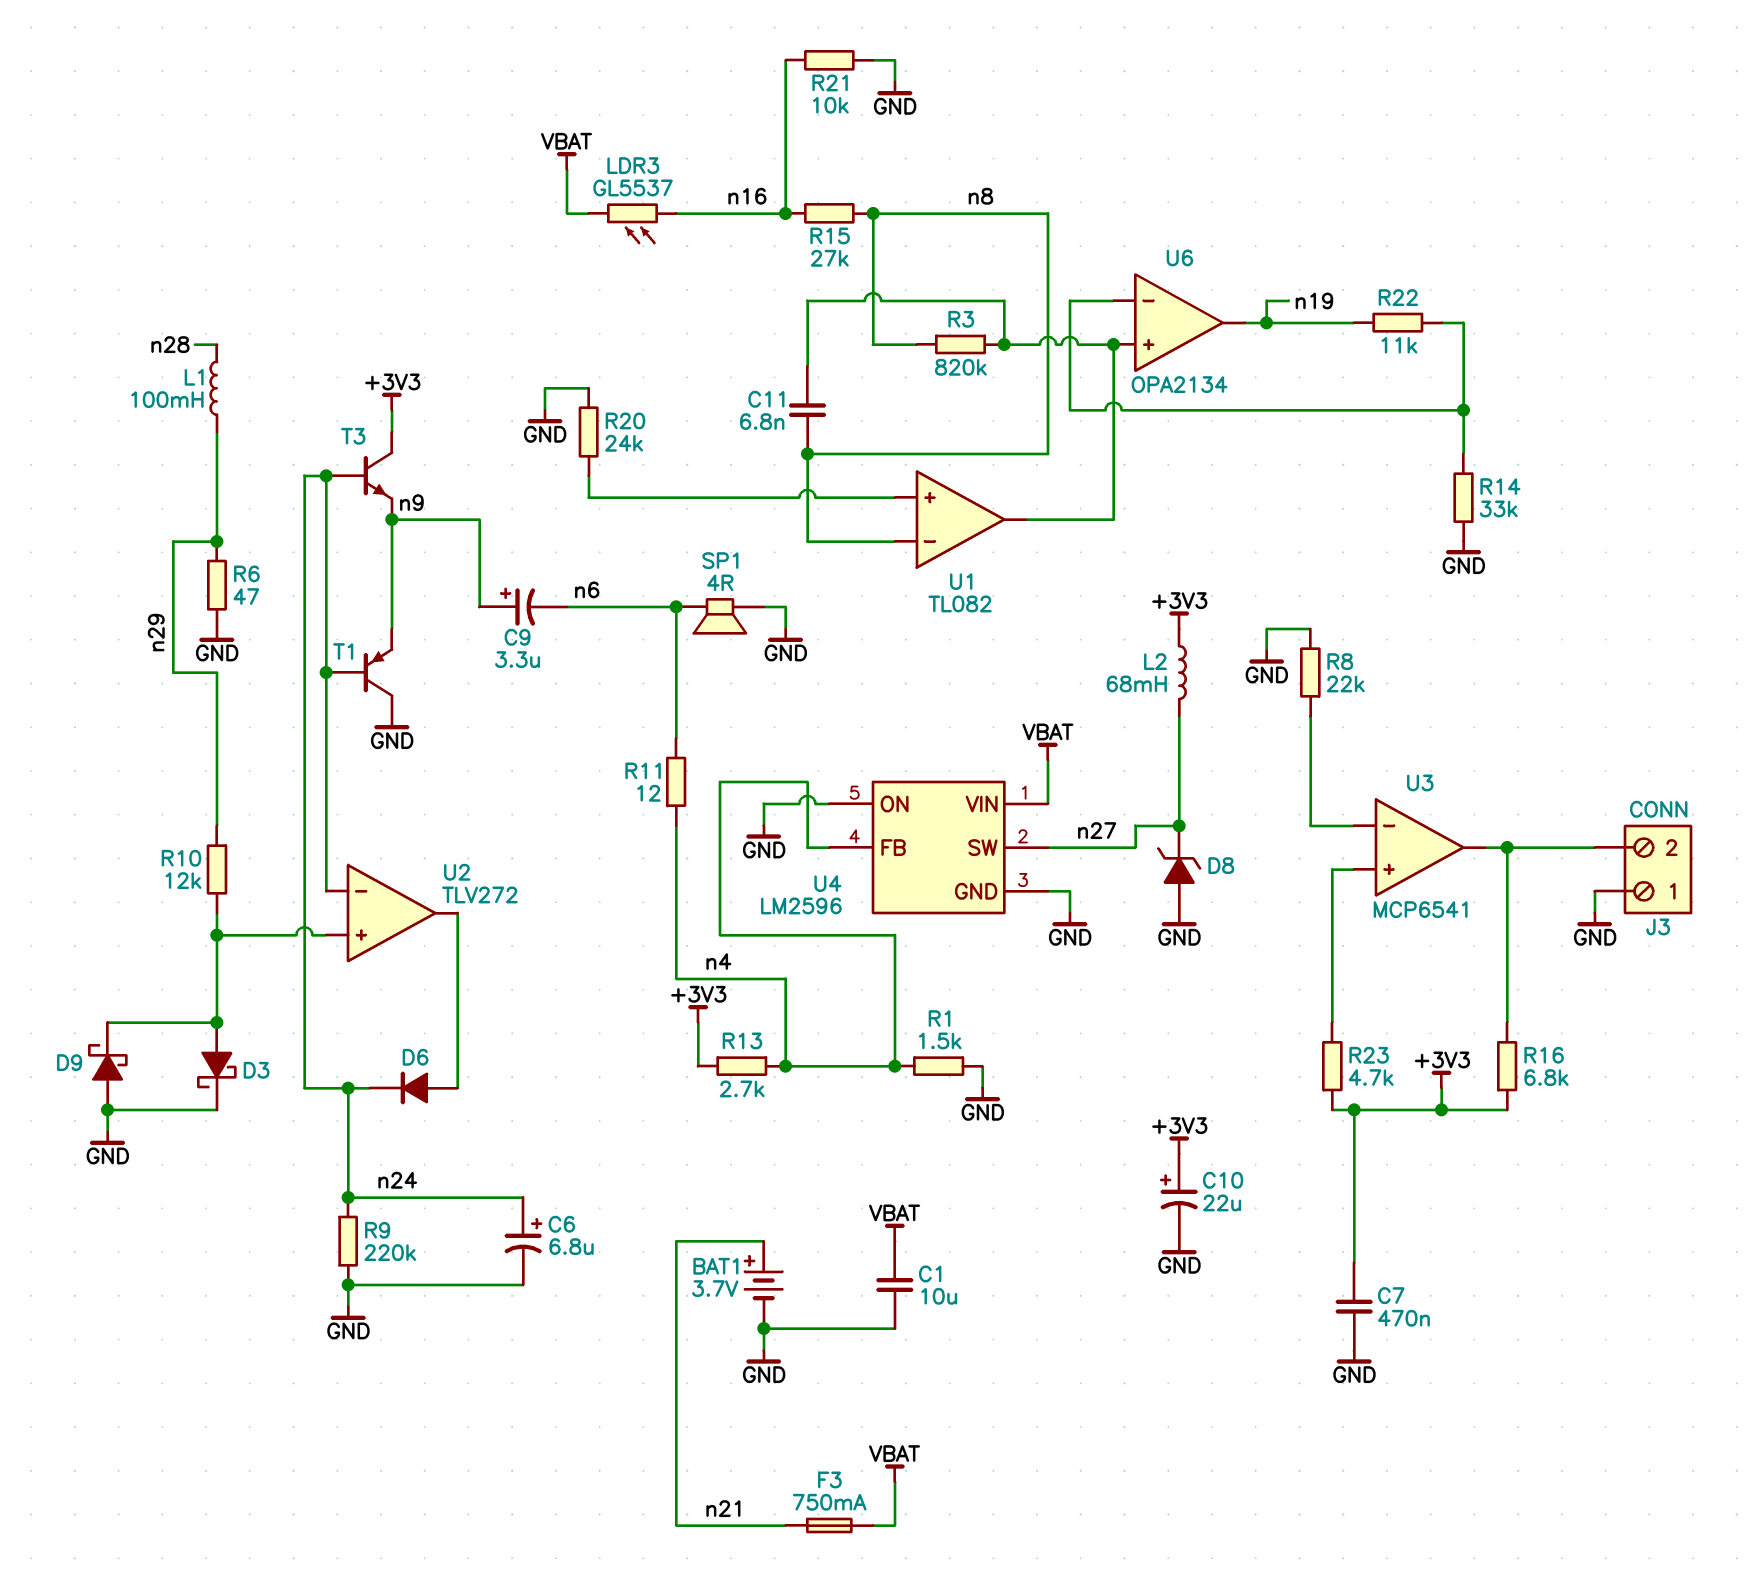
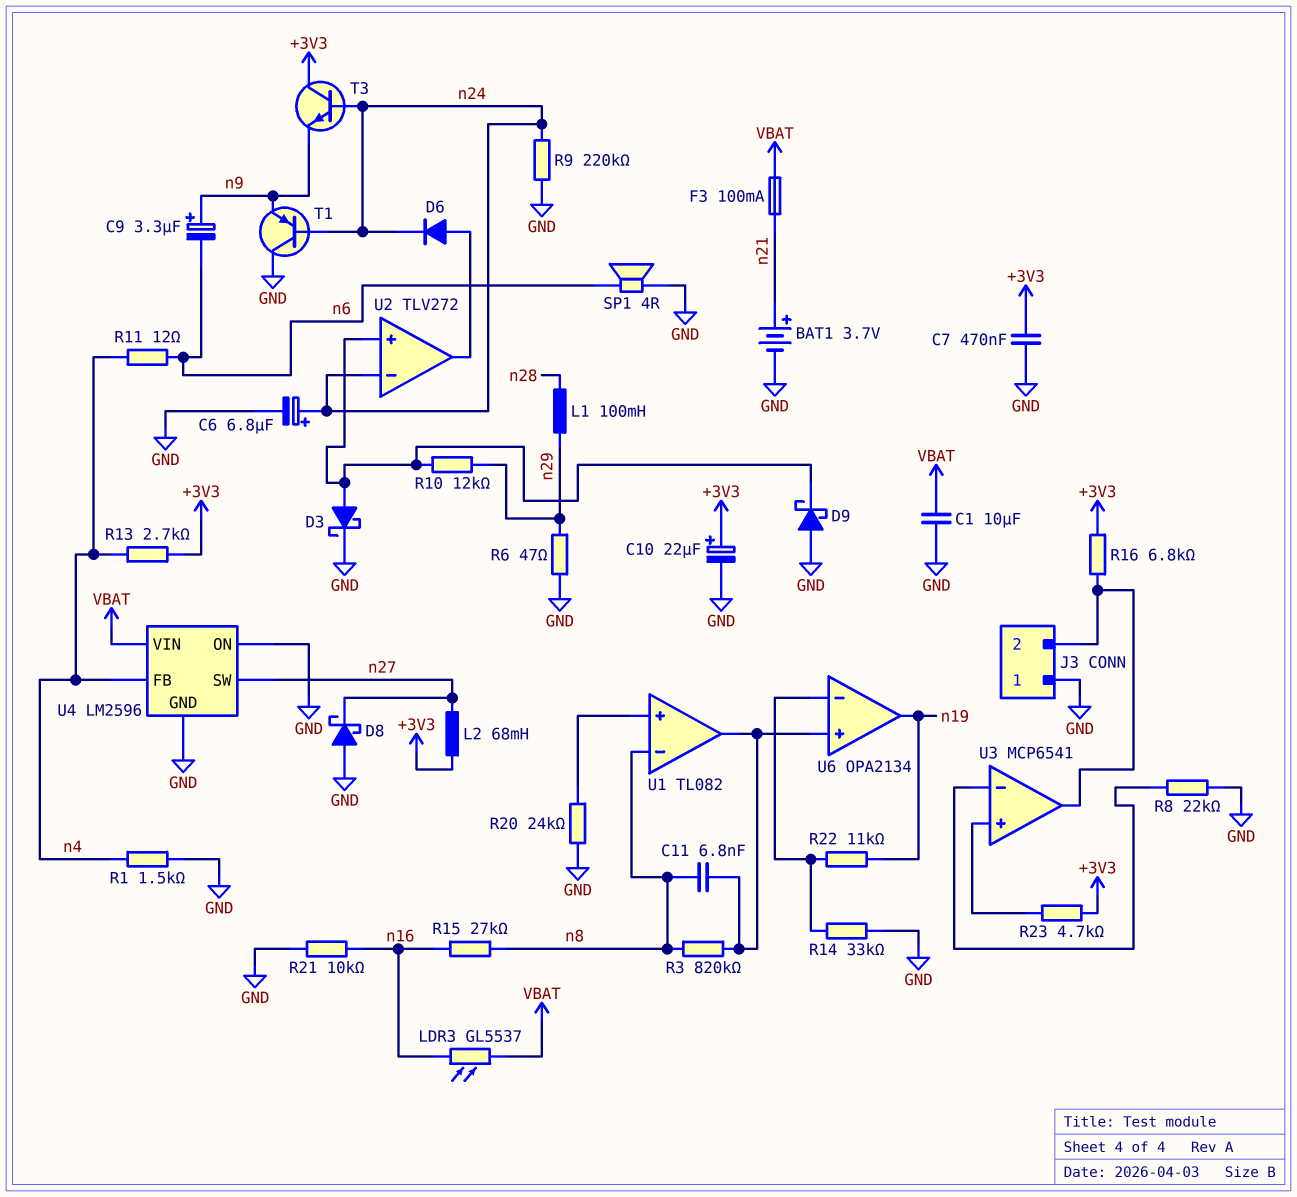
D8: zener (A GND, K n27) -> schottky (A GND, K n27)
F3: 750mA (VBAT, n21) -> 100mA (VBAT, n21)

